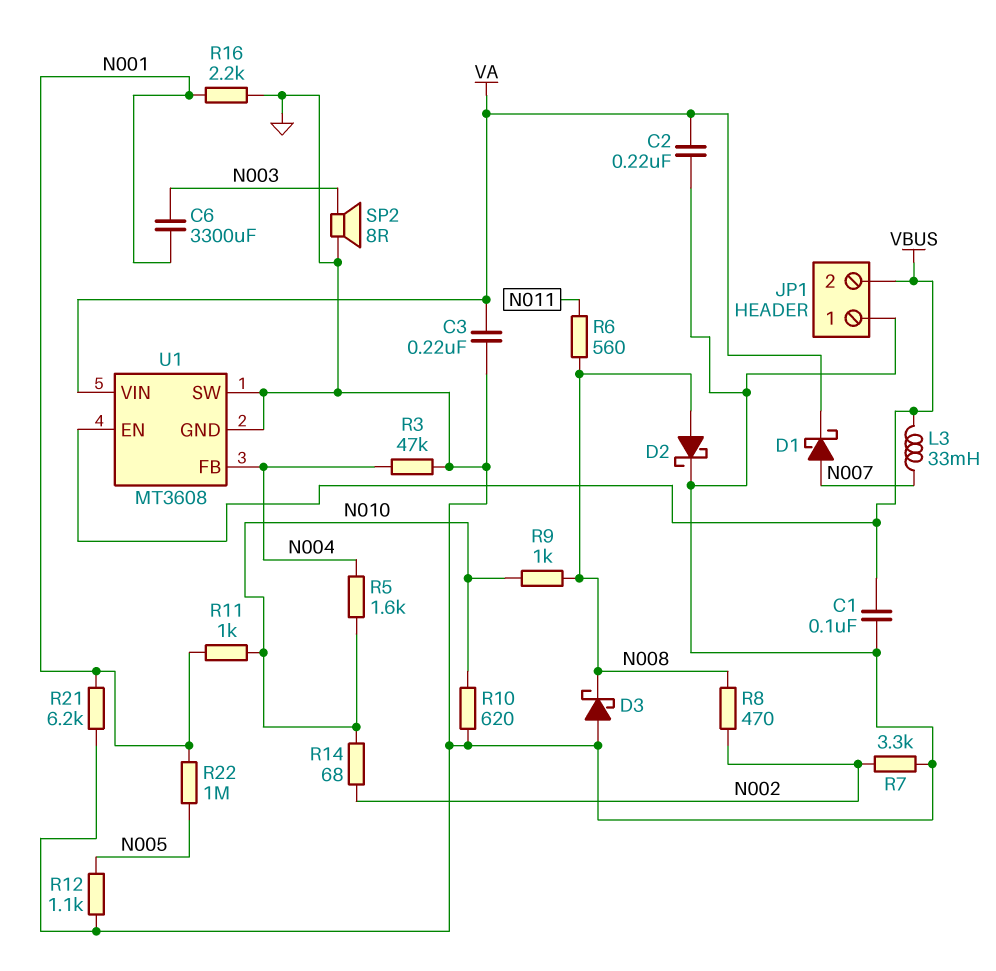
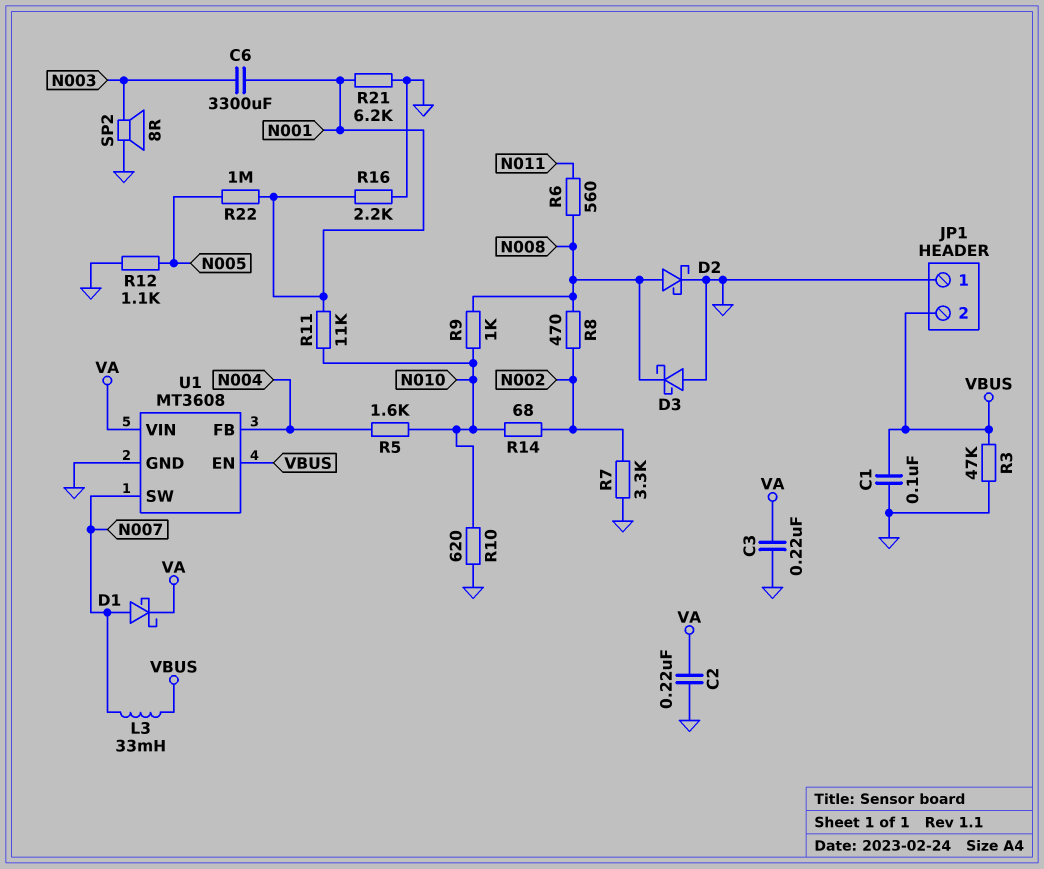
R3: 47k (GND, N004) -> 47k (GND, VBUS)
R11: 1k (N001, N010) -> 11k (N001, N010)
U1 pin SW: GND -> N007

